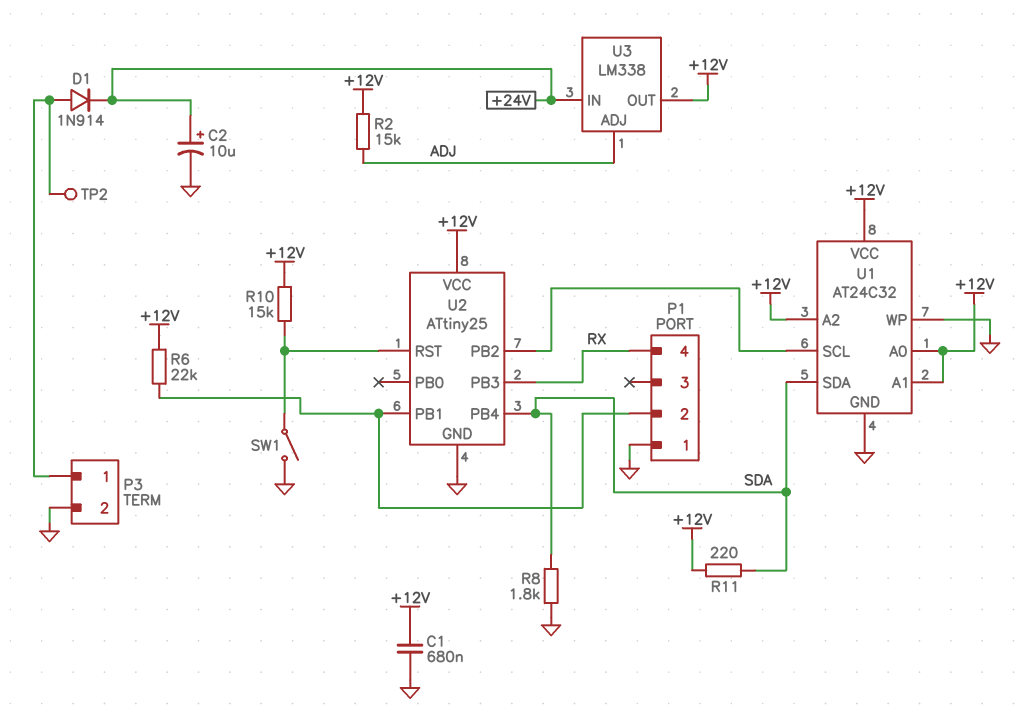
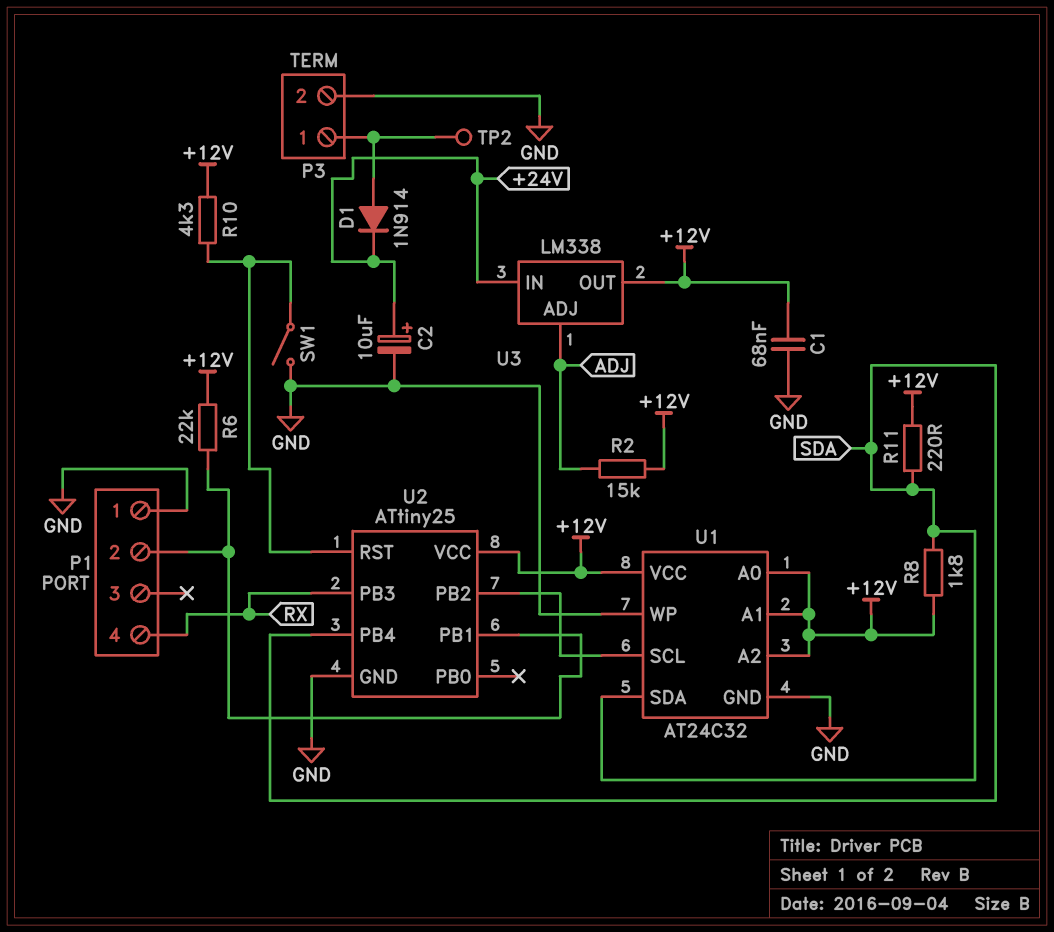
C1: 680nF (+12V, GND) -> 68nF (+12V, GND)
R8: 1.8k (GND, SDA) -> 1.8k (+12V, SDA)
R10: 15k (+12V, U2/RST) -> 4.3k (+12V, U2/RST)

